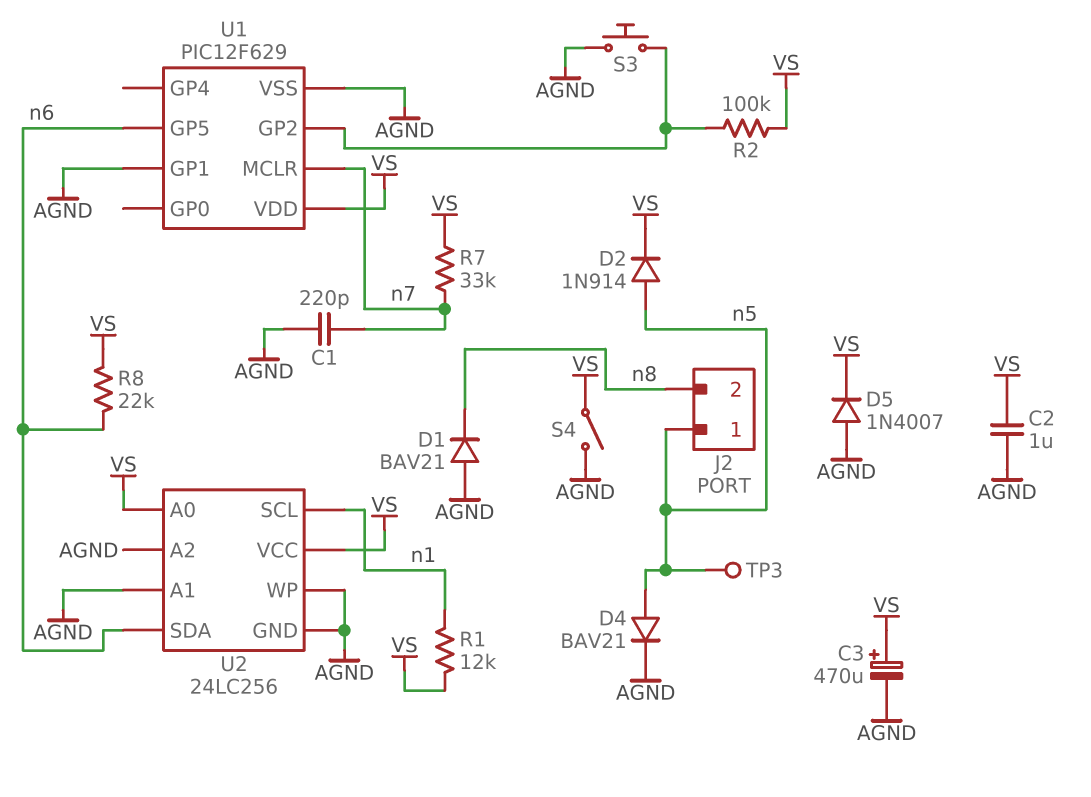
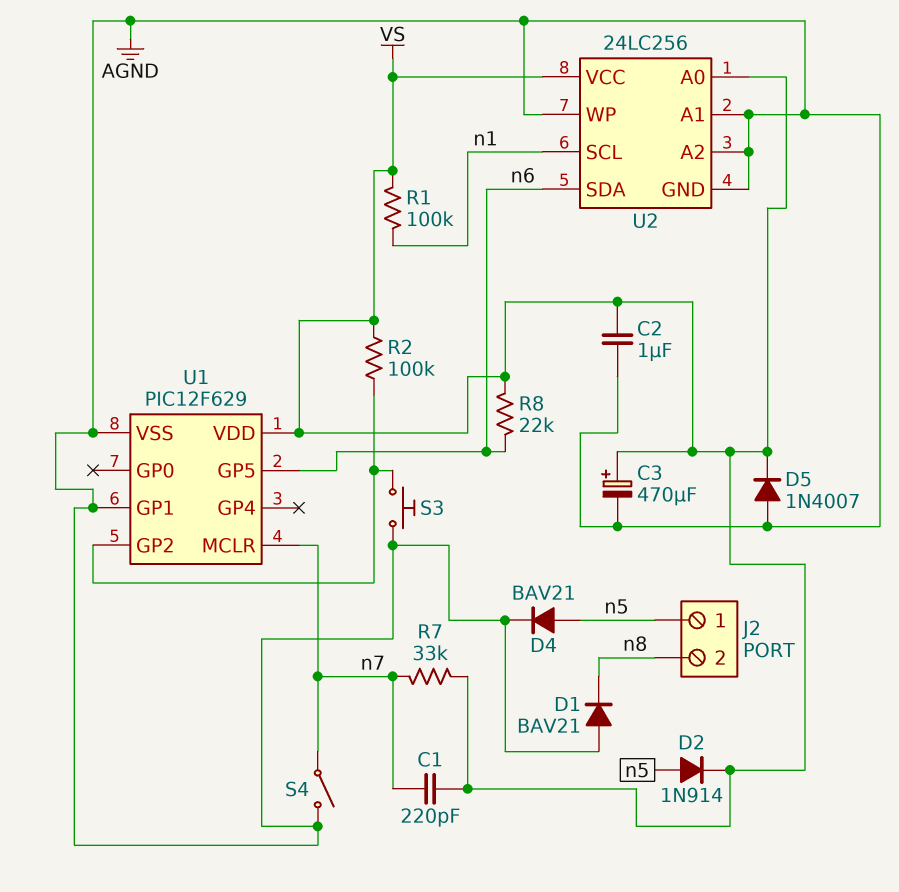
C1: 220pF (AGND, n7) -> 220pF (VS, n7)
R1: 12k (VS, n1) -> 100k (VS, n1)
S4: switch (AGND, VS) -> switch (AGND, n7)
TP3: test point (n5) -> none

